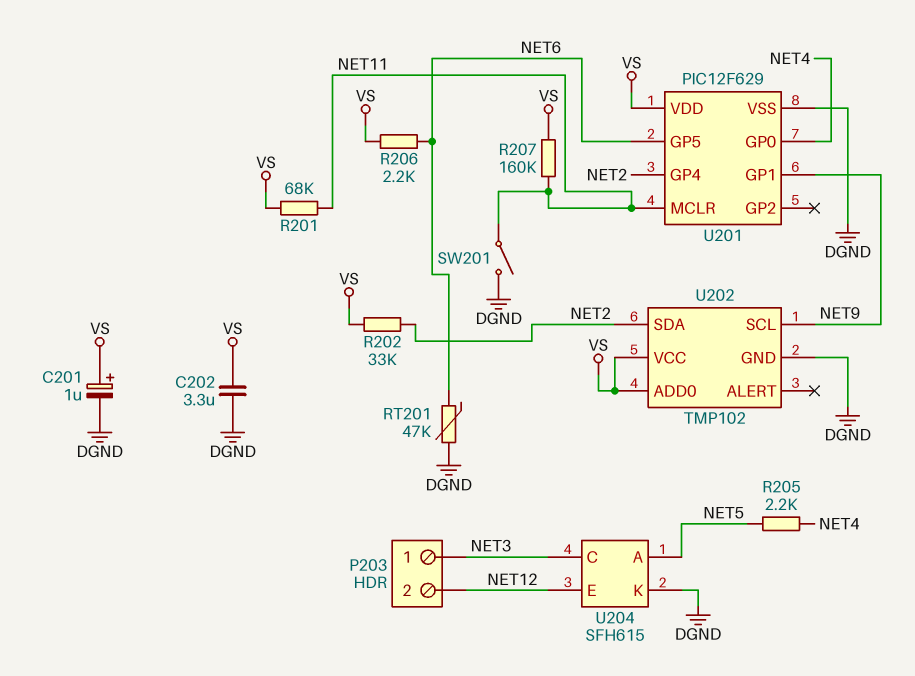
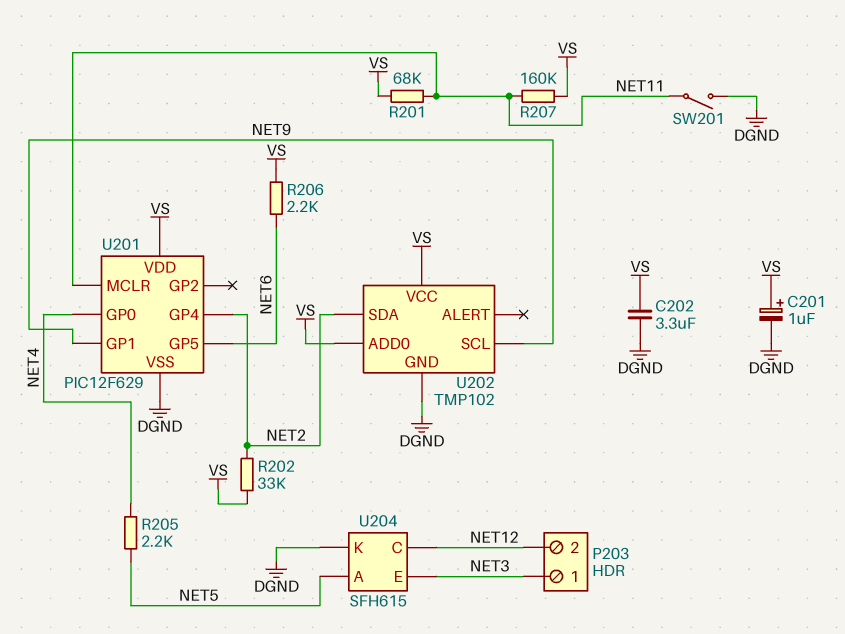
RT201: 47k (DGND, NET6) -> none
U204 pin C: NET3 -> NET12
U204 pin E: NET12 -> NET3

